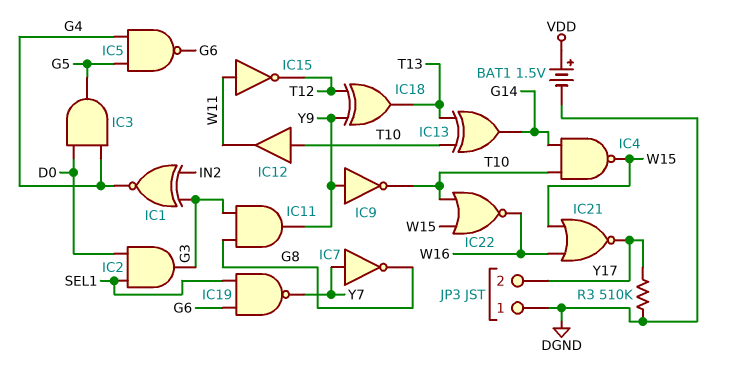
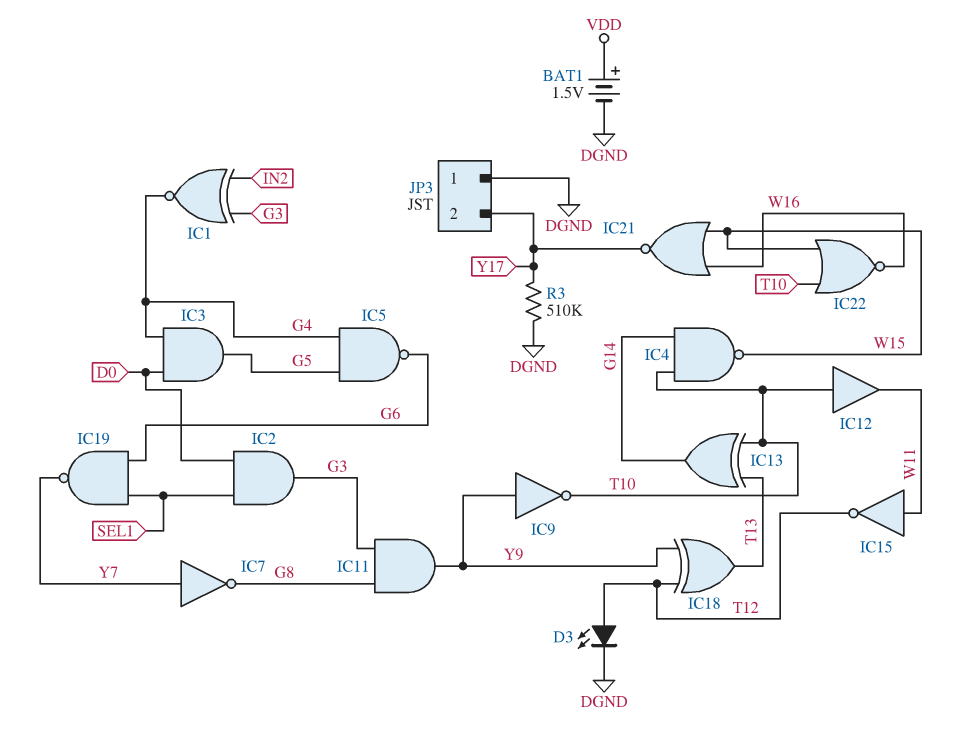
D3: none -> LED (A T12, K DGND)

